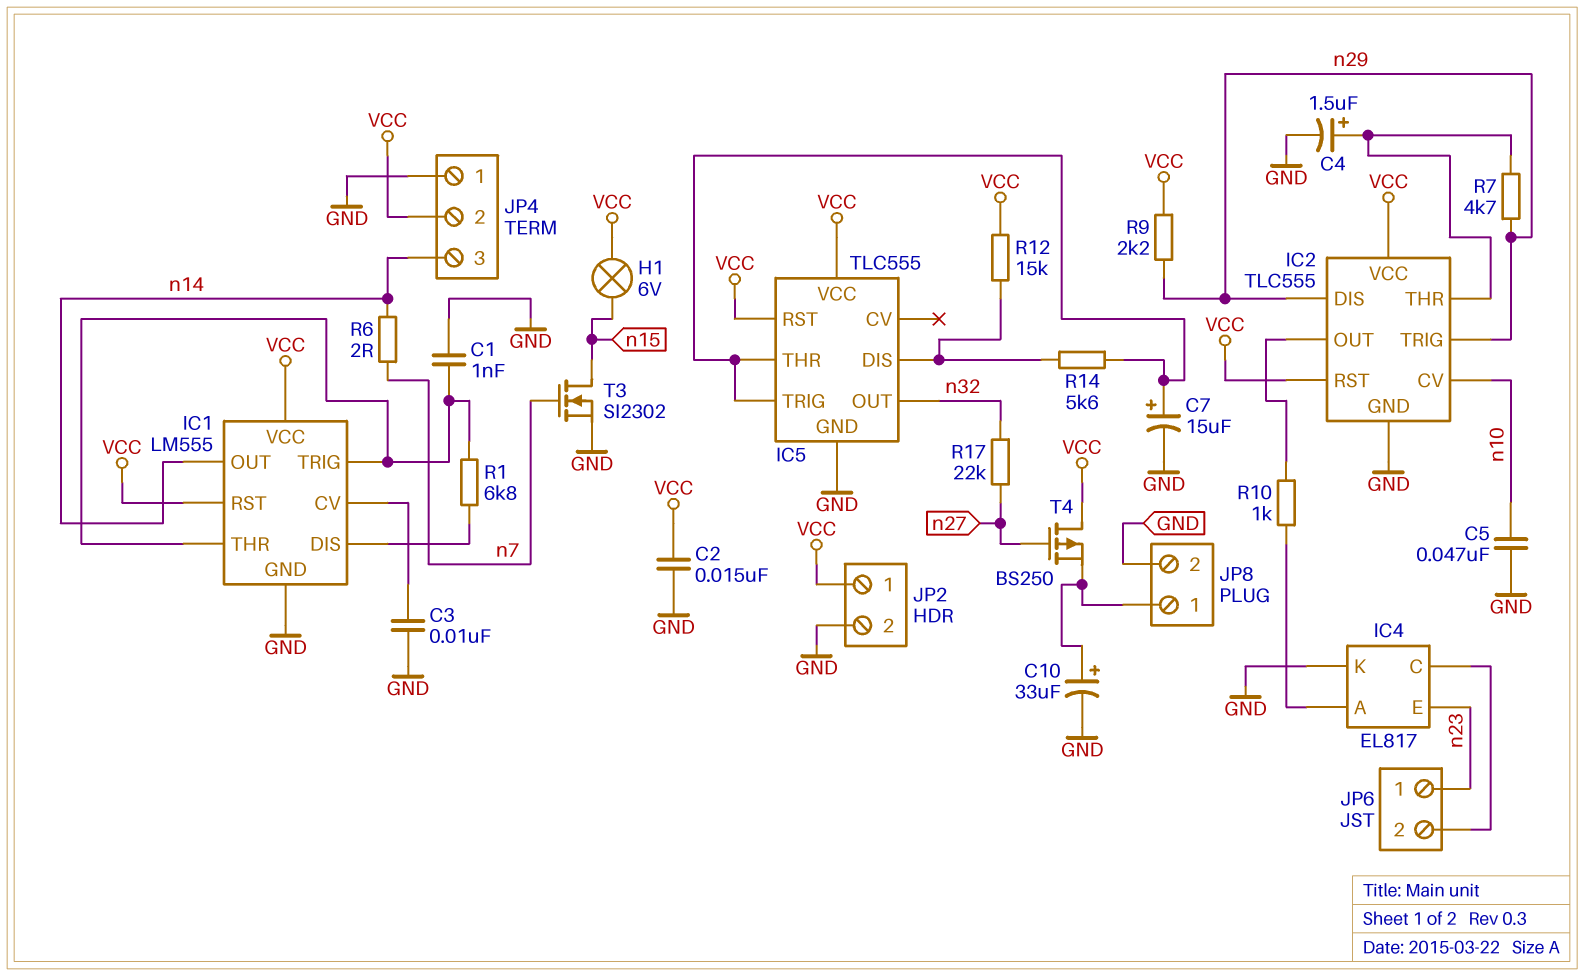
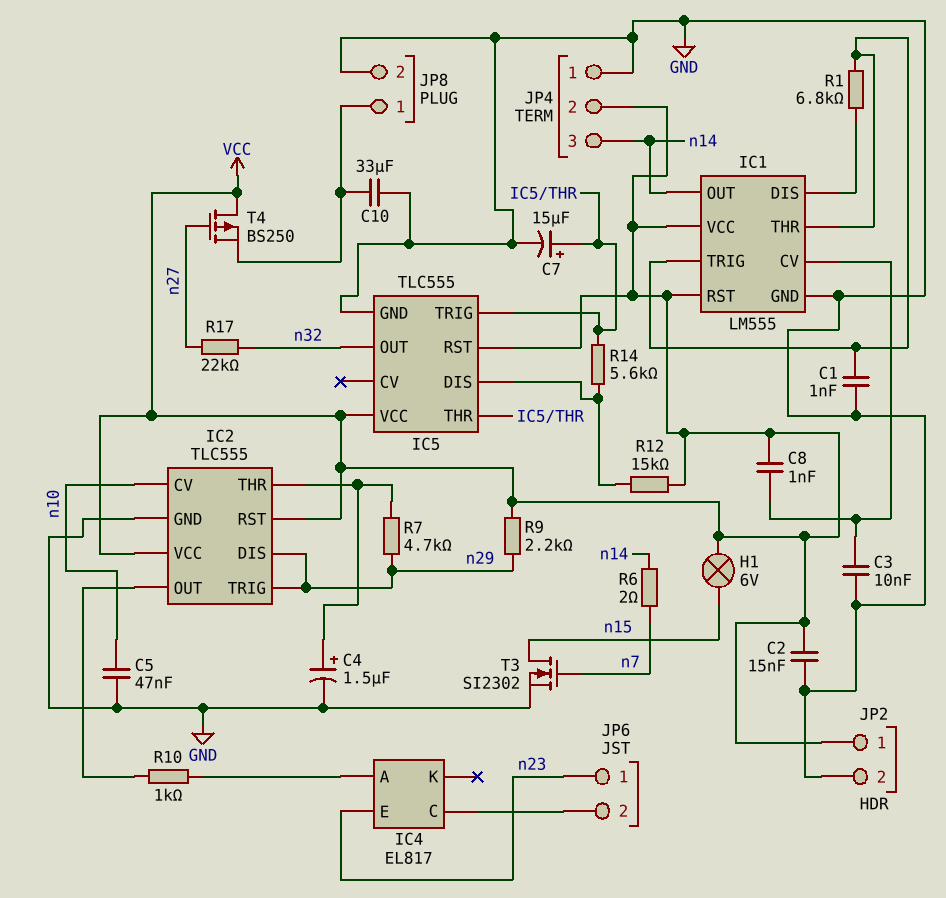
C8: none -> 1nF (IC1/CV, VCC)
C10: 33uF (plus JP8/1, minus GND) -> 33uF (GND, JP8/1)
IC4 pin K: GND -> none

